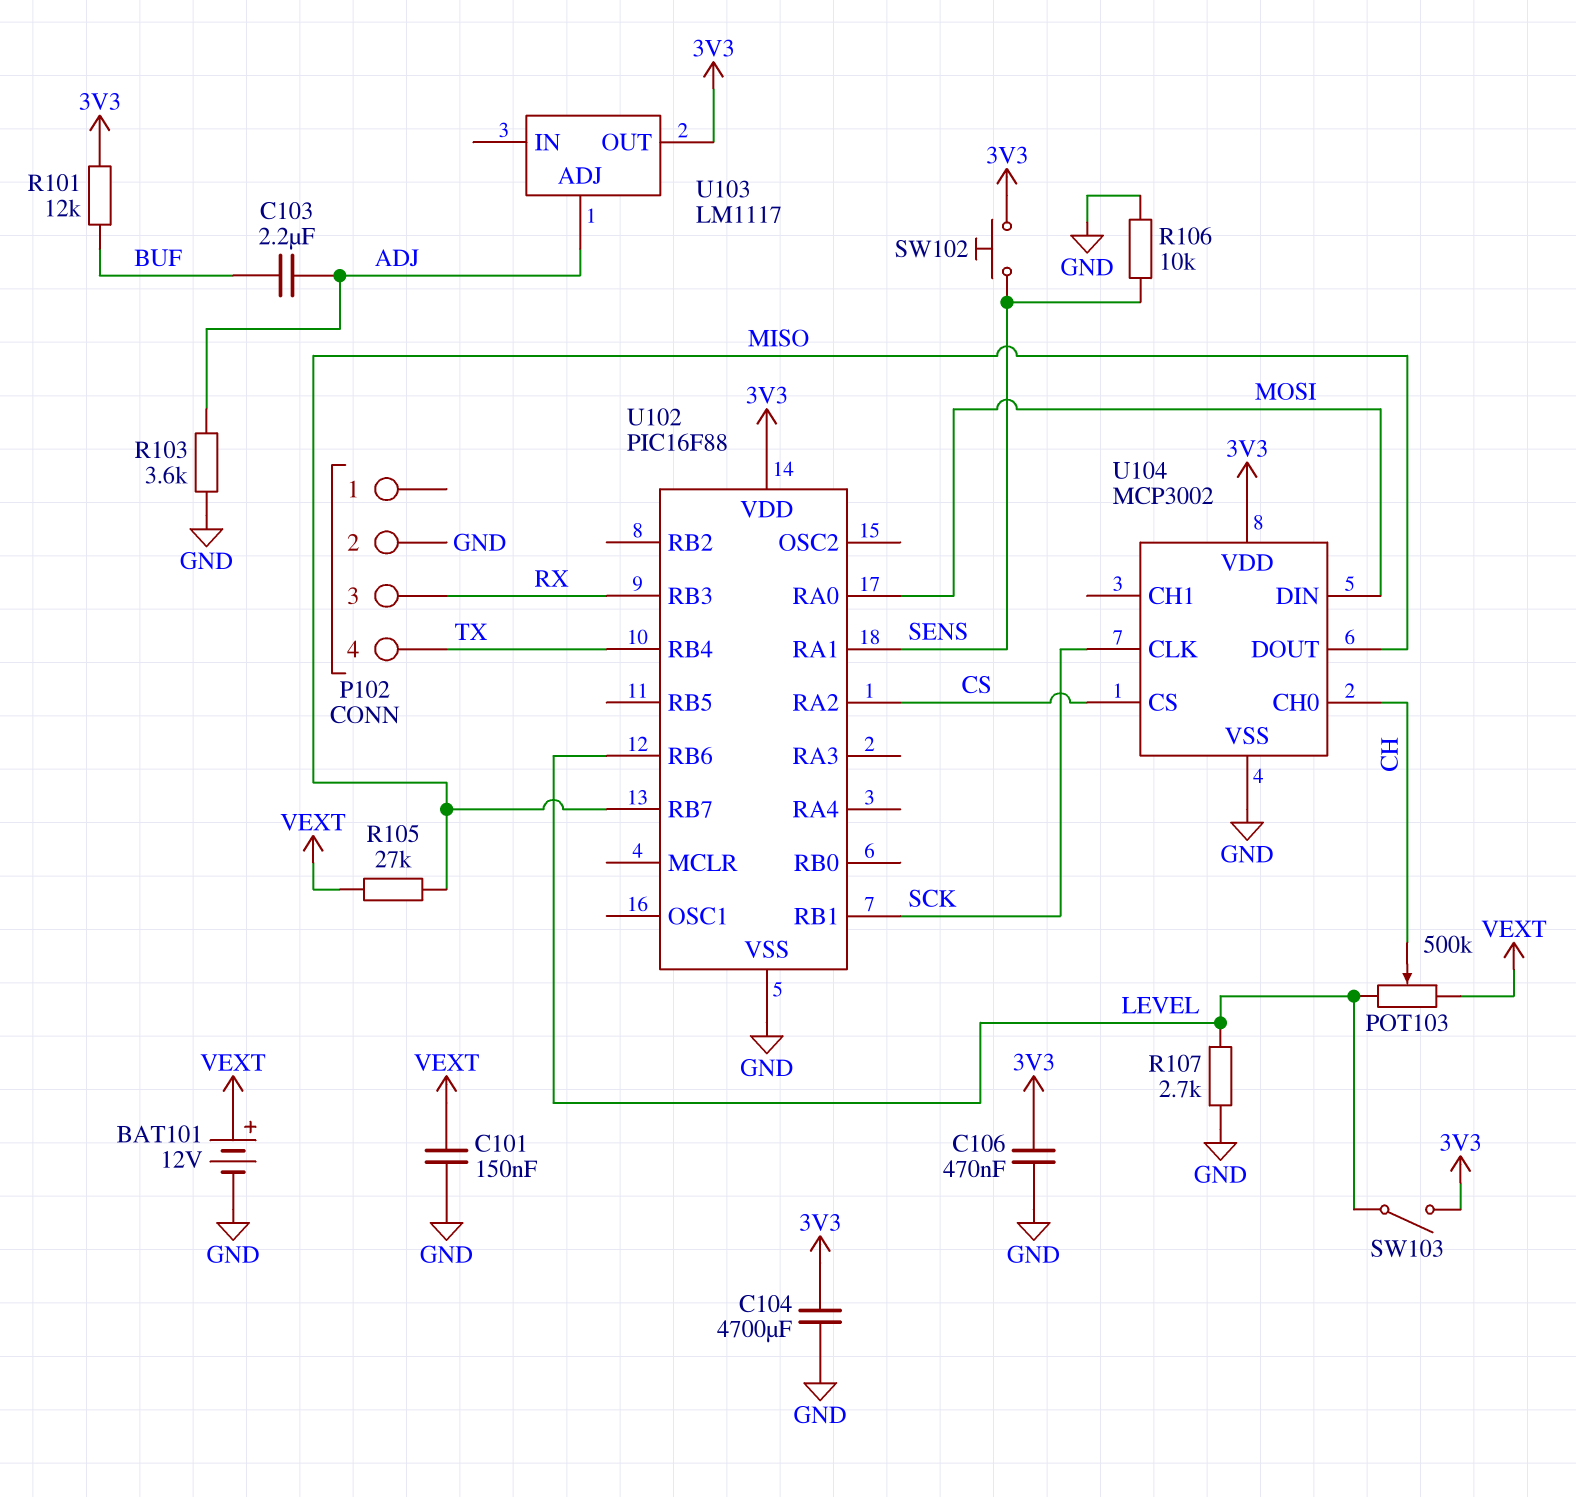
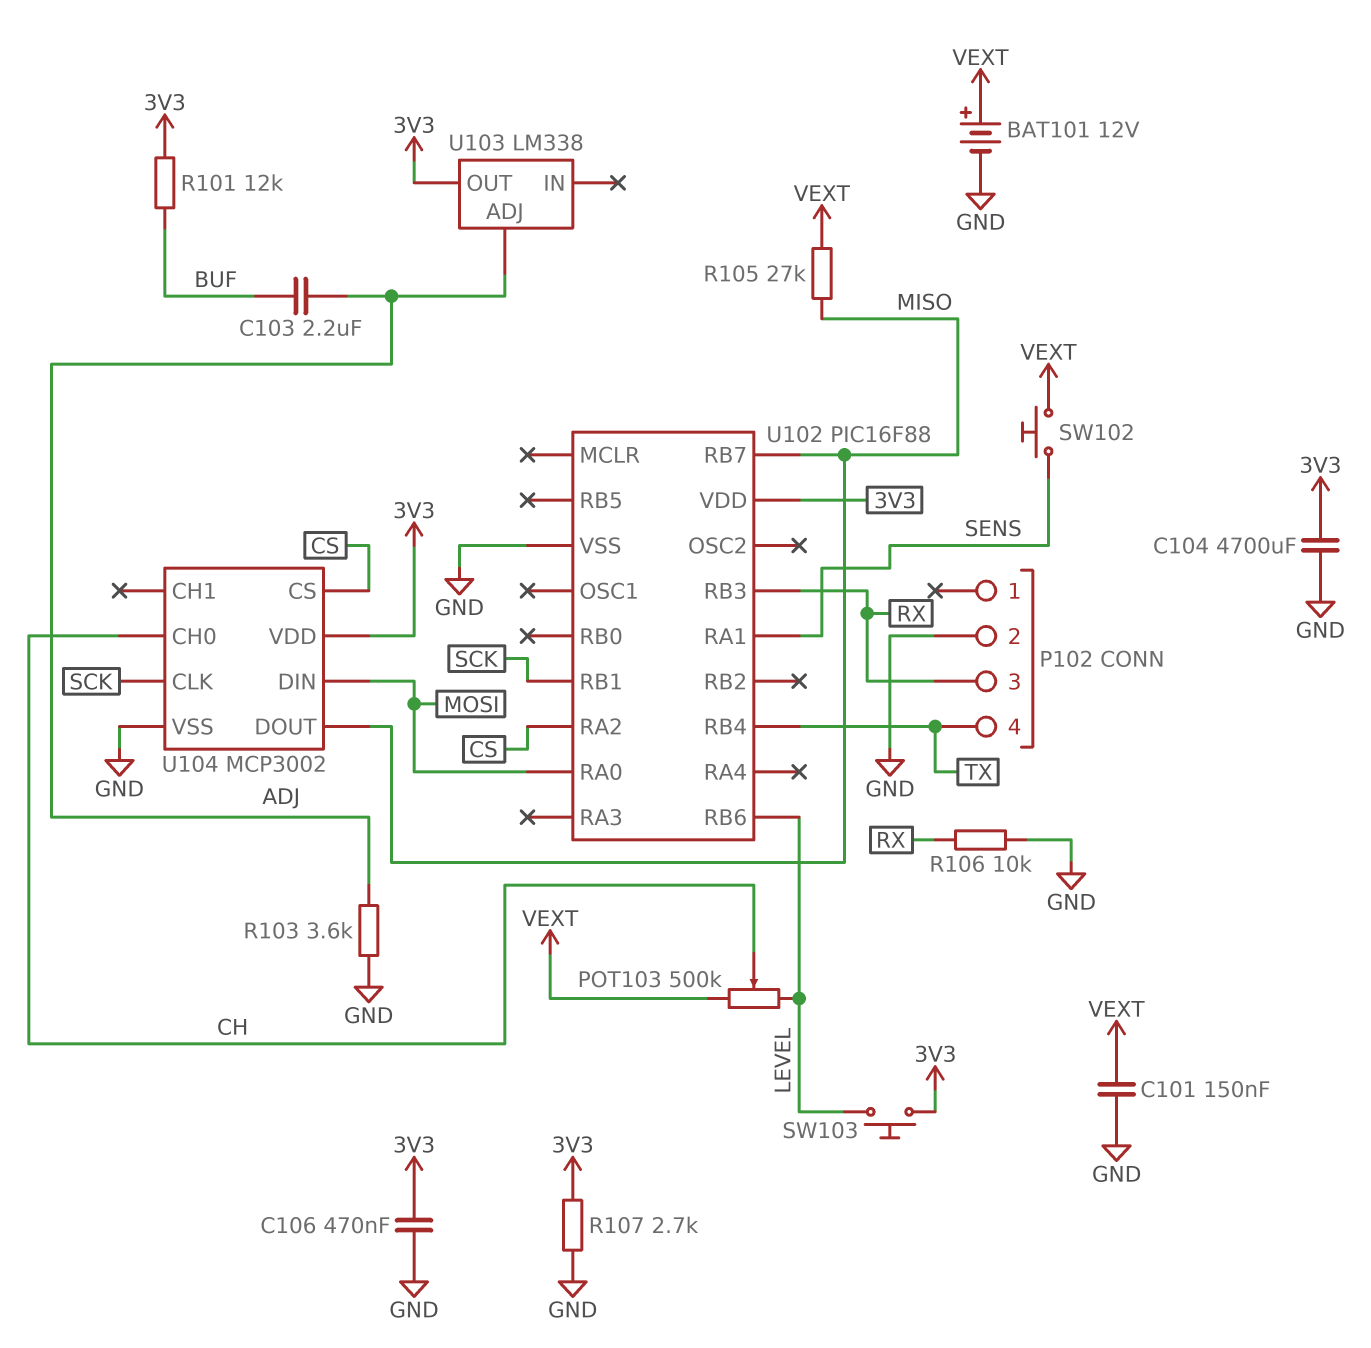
R106: 10k (GND, SENS) -> 10k (GND, RX)
R107: 2.7k (GND, LEVEL) -> 2.7k (3V3, GND)
SW102: button (3V3, SENS) -> button (SENS, VEXT)
SW103: switch (3V3, LEVEL) -> button (3V3, LEVEL)
U103: LM1117 -> LM338

